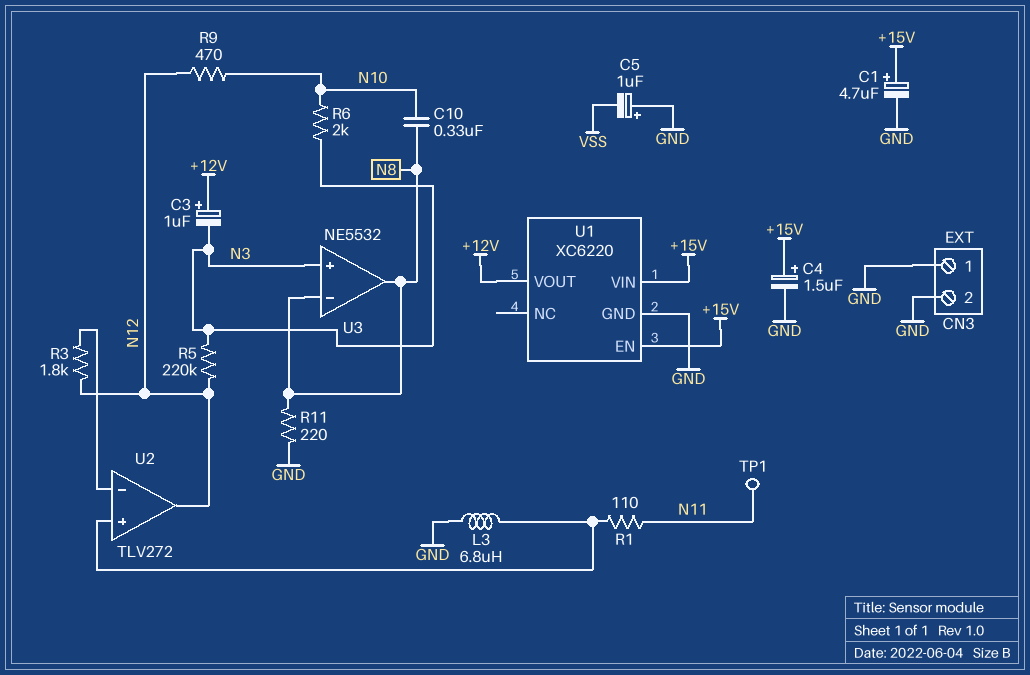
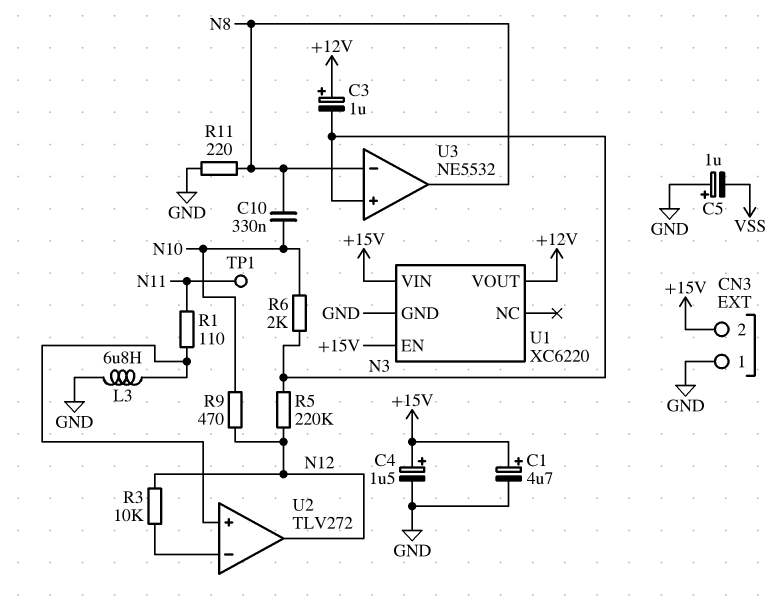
CN3 pin 2: GND -> +15V
R3: 1.8k (N12, U2/in-) -> 10k (N12, U2/in-)

